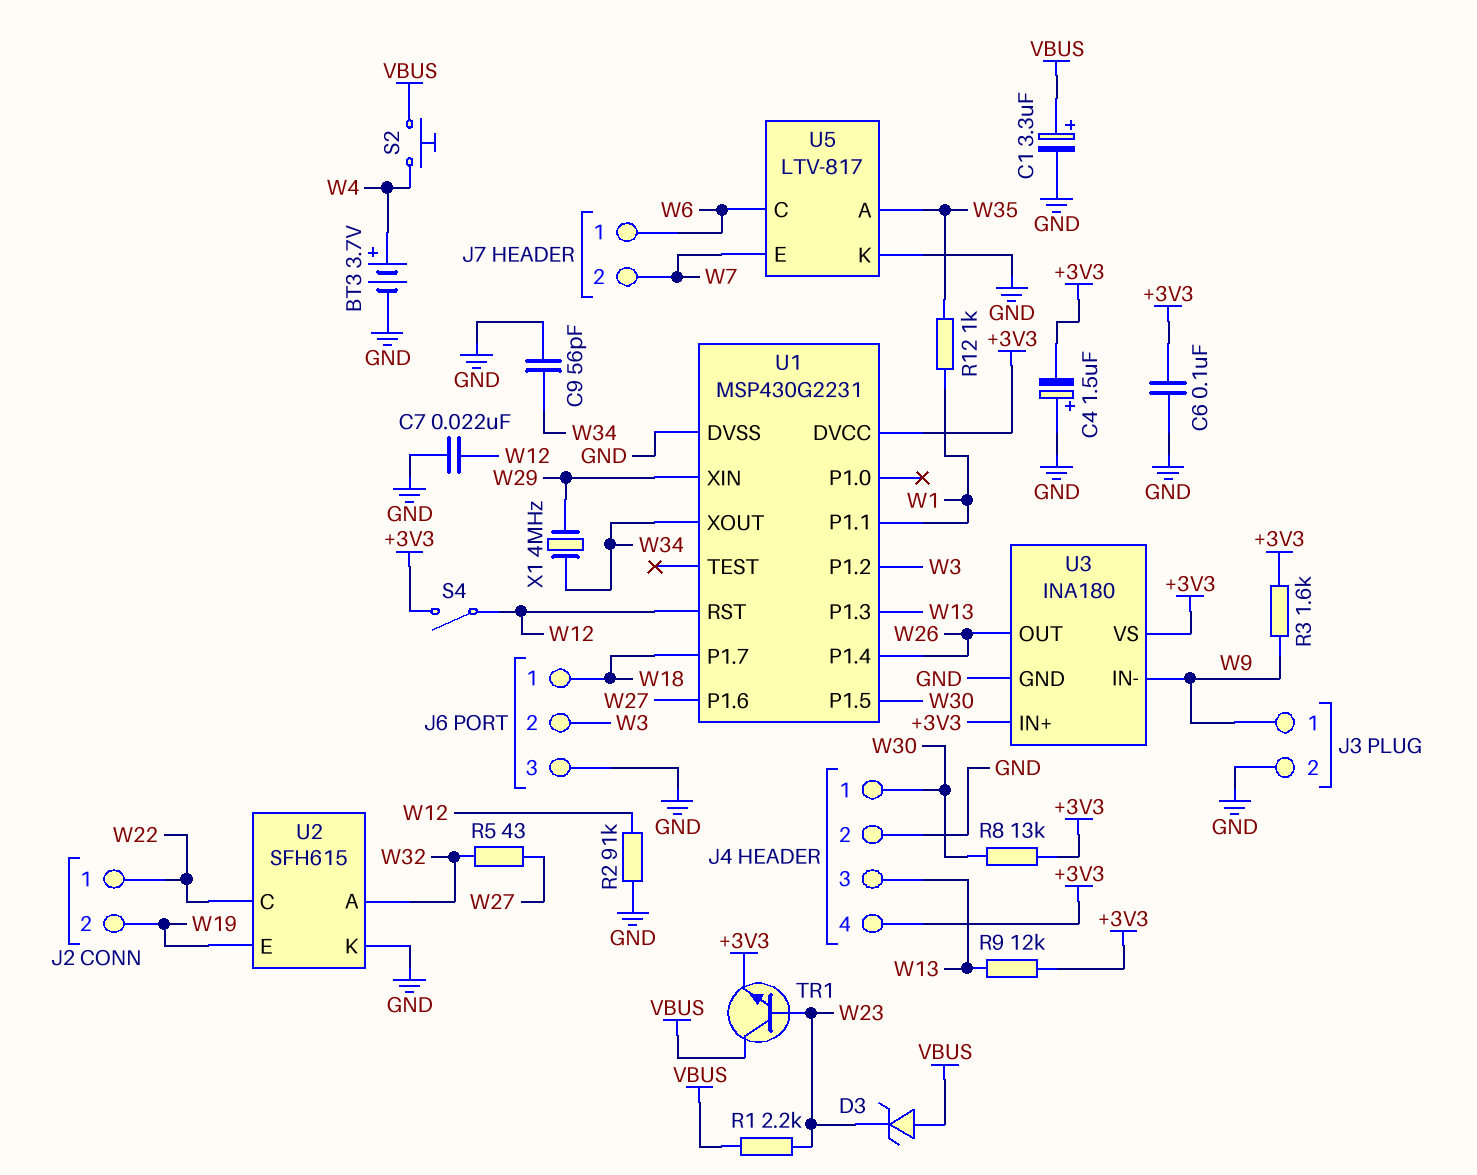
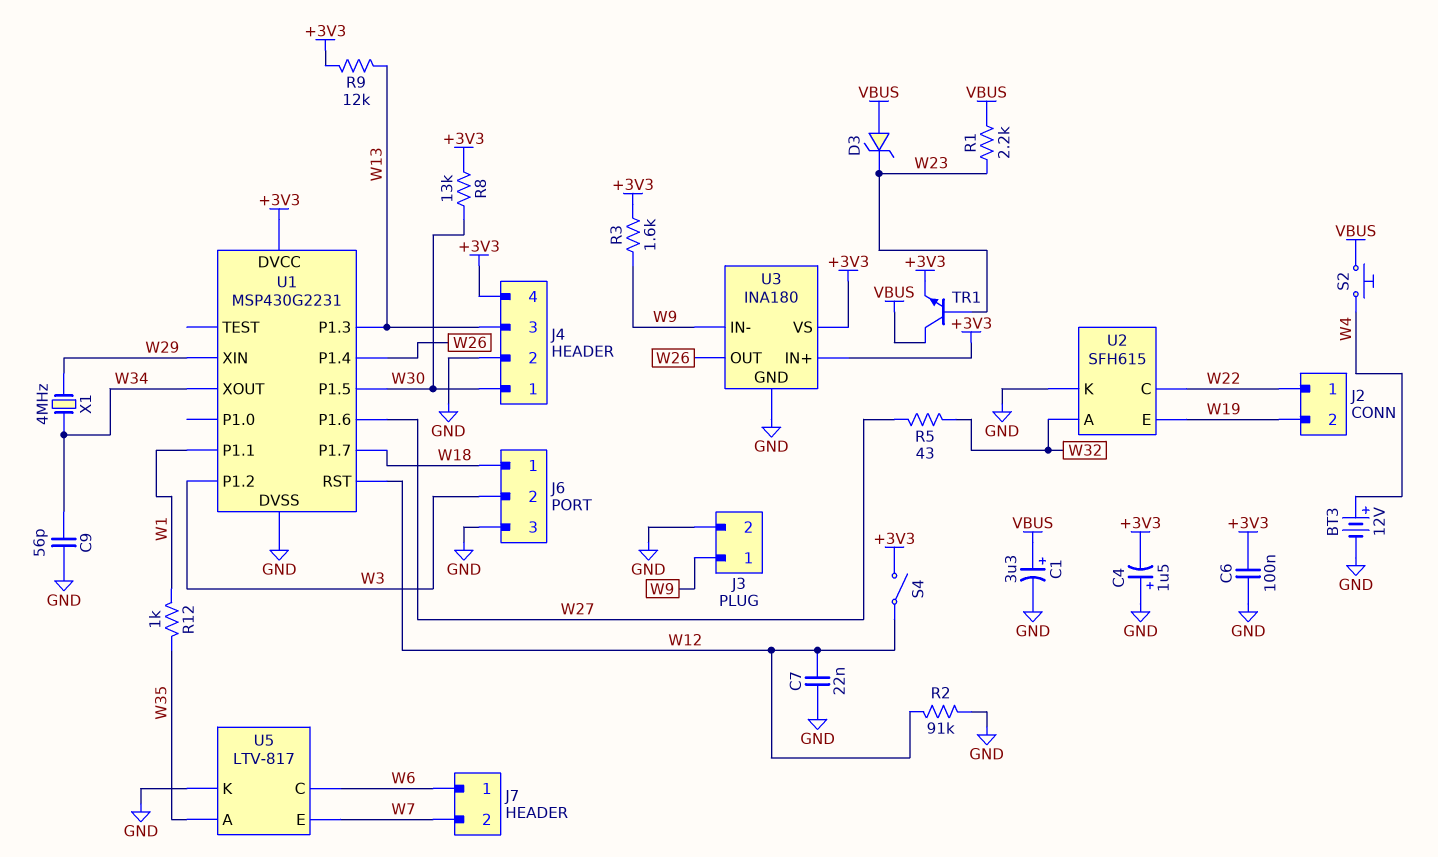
BT3: 3.7V (plus W4, minus GND) -> 12V (plus W4, minus GND)

